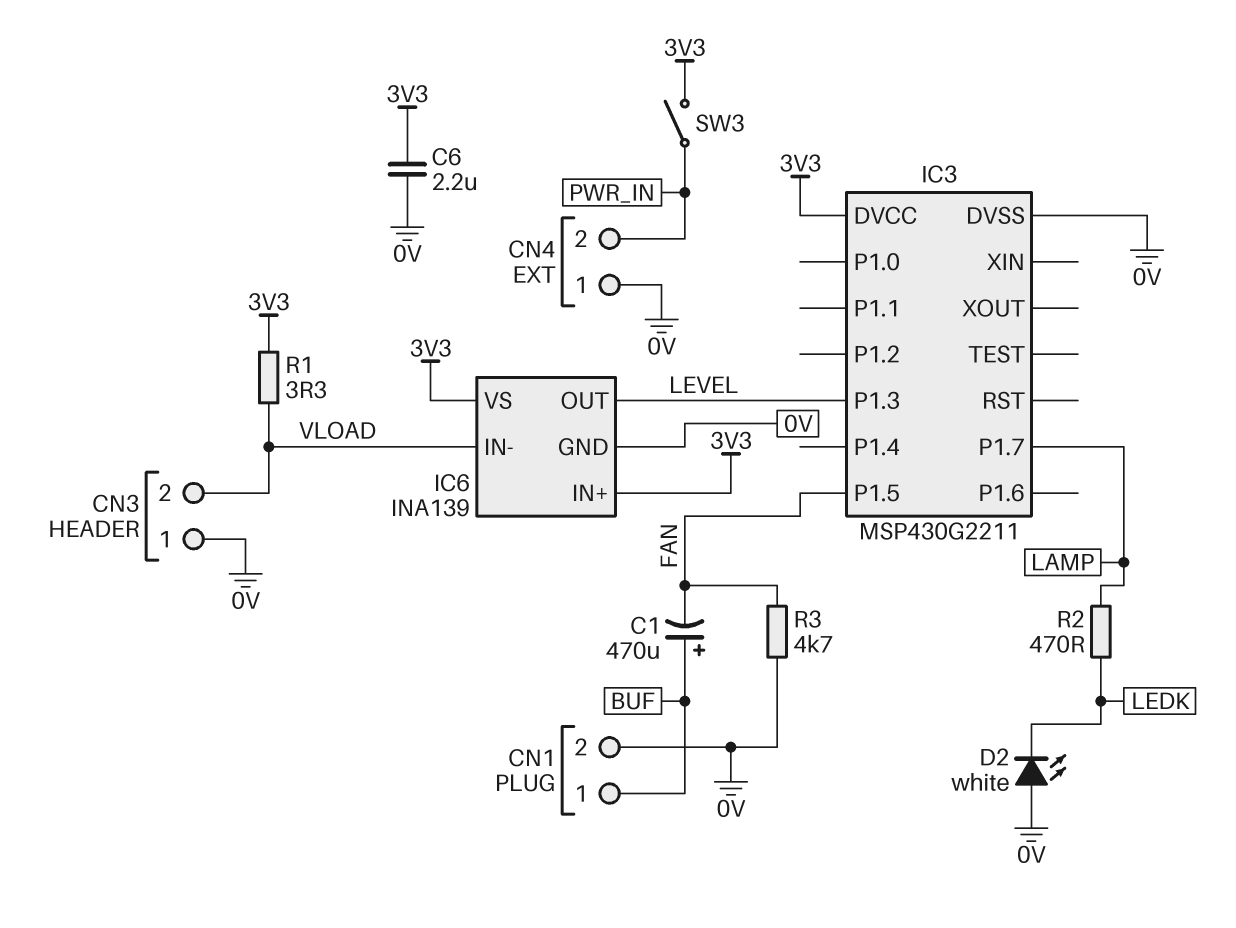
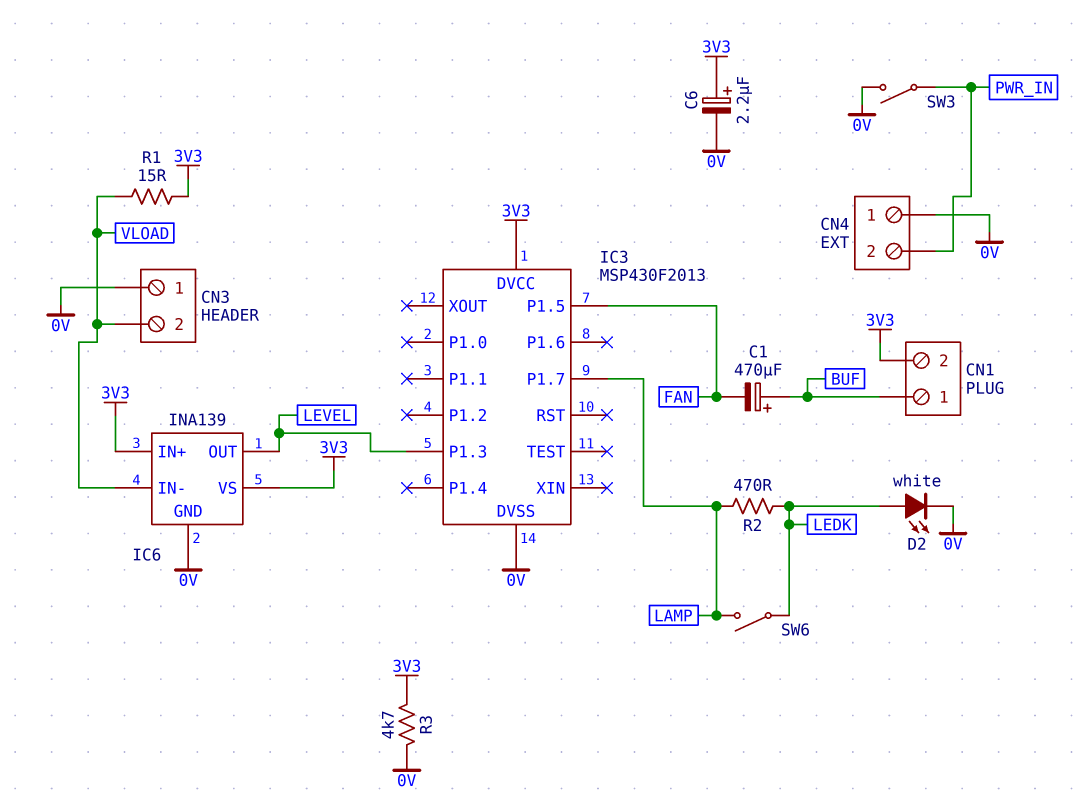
C6: 2.2uF (0V, 3V3) -> 2.2uF (plus 3V3, minus 0V)
CN1 pin 2: 0V -> 3V3
D2: LED white (A 0V, K LEDK) -> LED white (A LEDK, K 0V)
IC3: MSP430G2211 -> MSP430F2013
R1: 3.3 (3V3, VLOAD) -> 15 (3V3, VLOAD)
R3: 4.7k (0V, FAN) -> 4.7k (0V, 3V3)
SW3: switch (3V3, PWR_IN) -> switch (0V, PWR_IN)
SW6: none -> switch (LAMP, LEDK)

